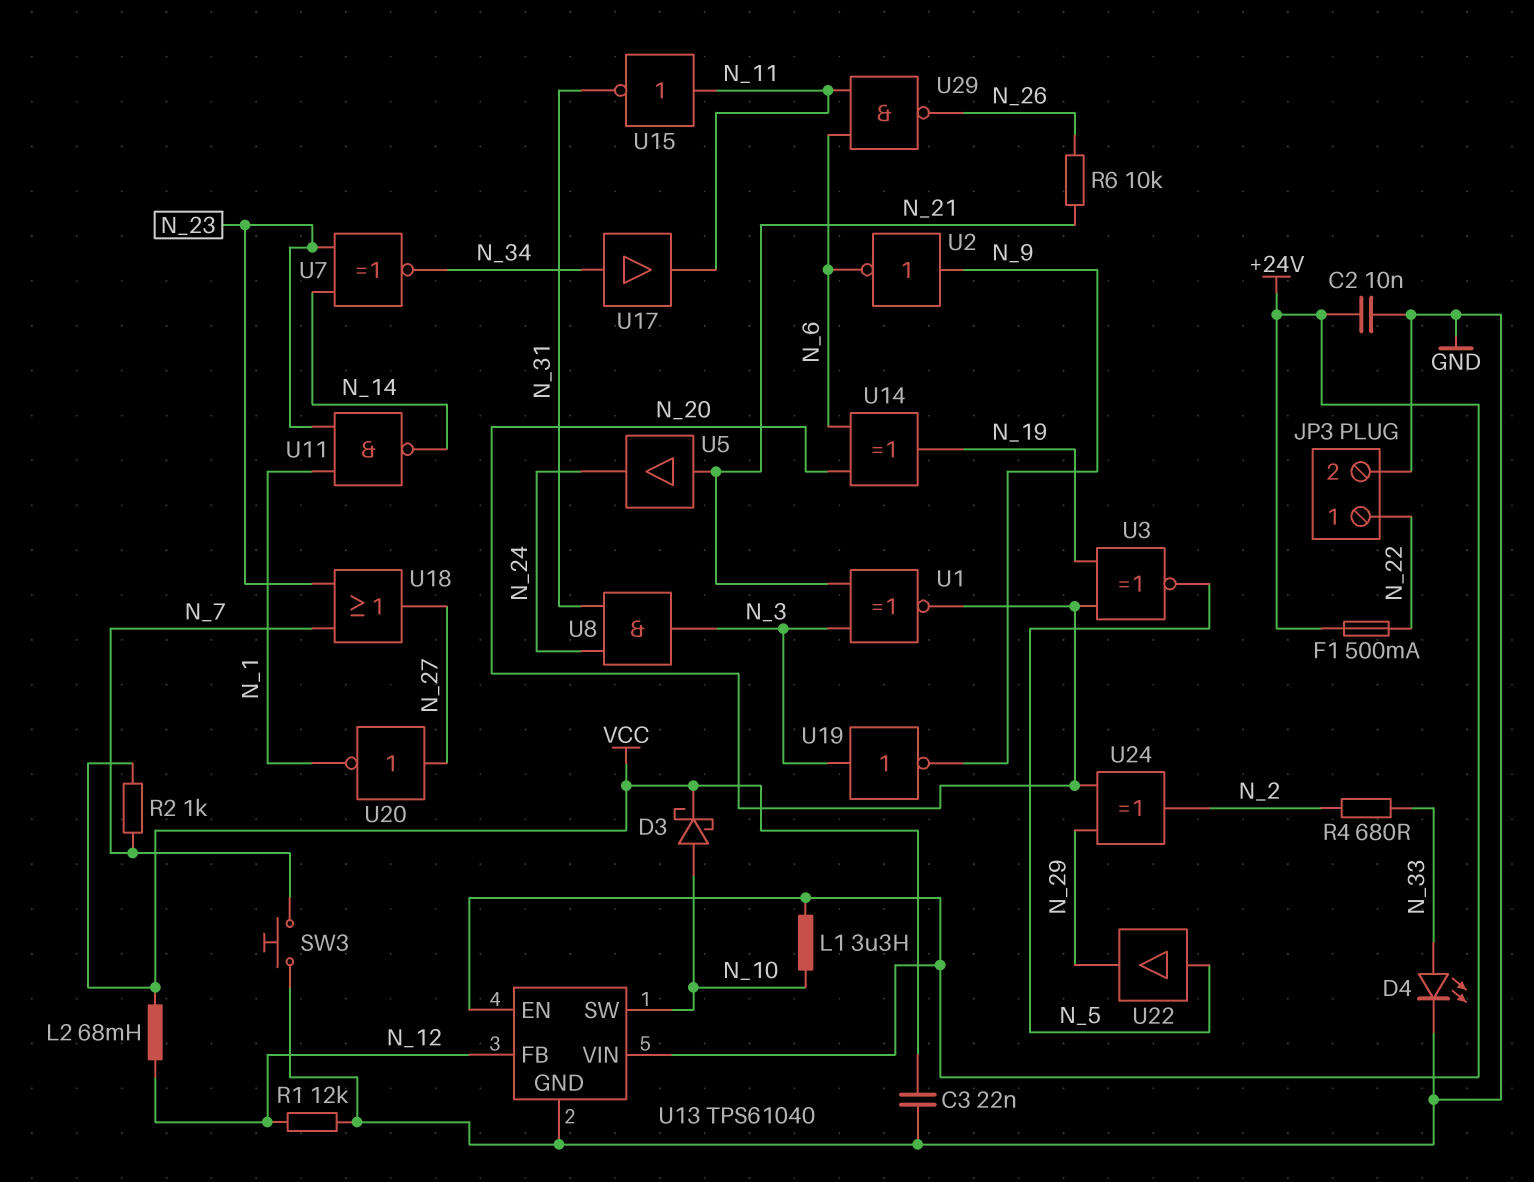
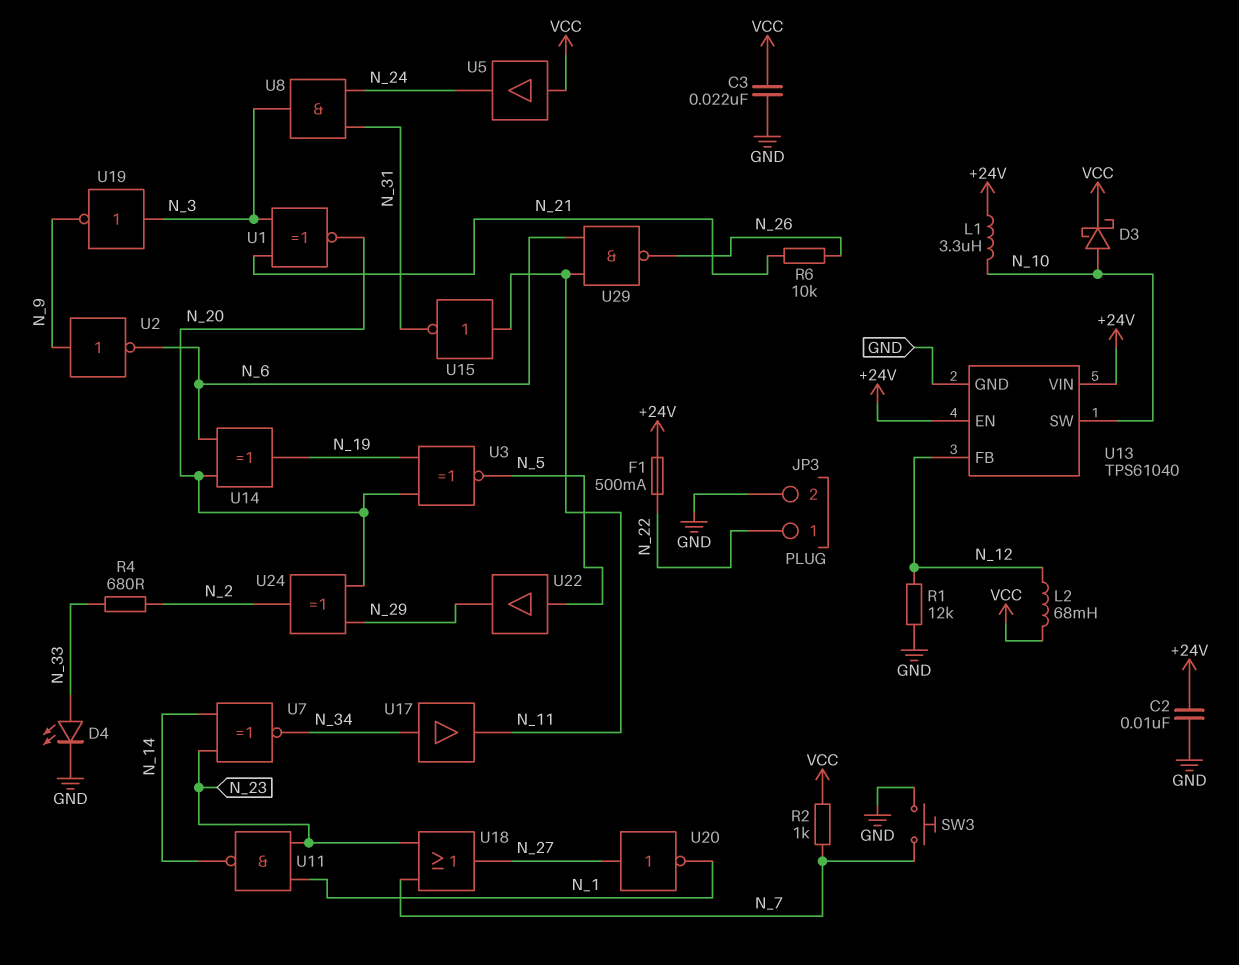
U5: buffer (in N_21, out N_24) -> buffer (in VCC, out N_24)

